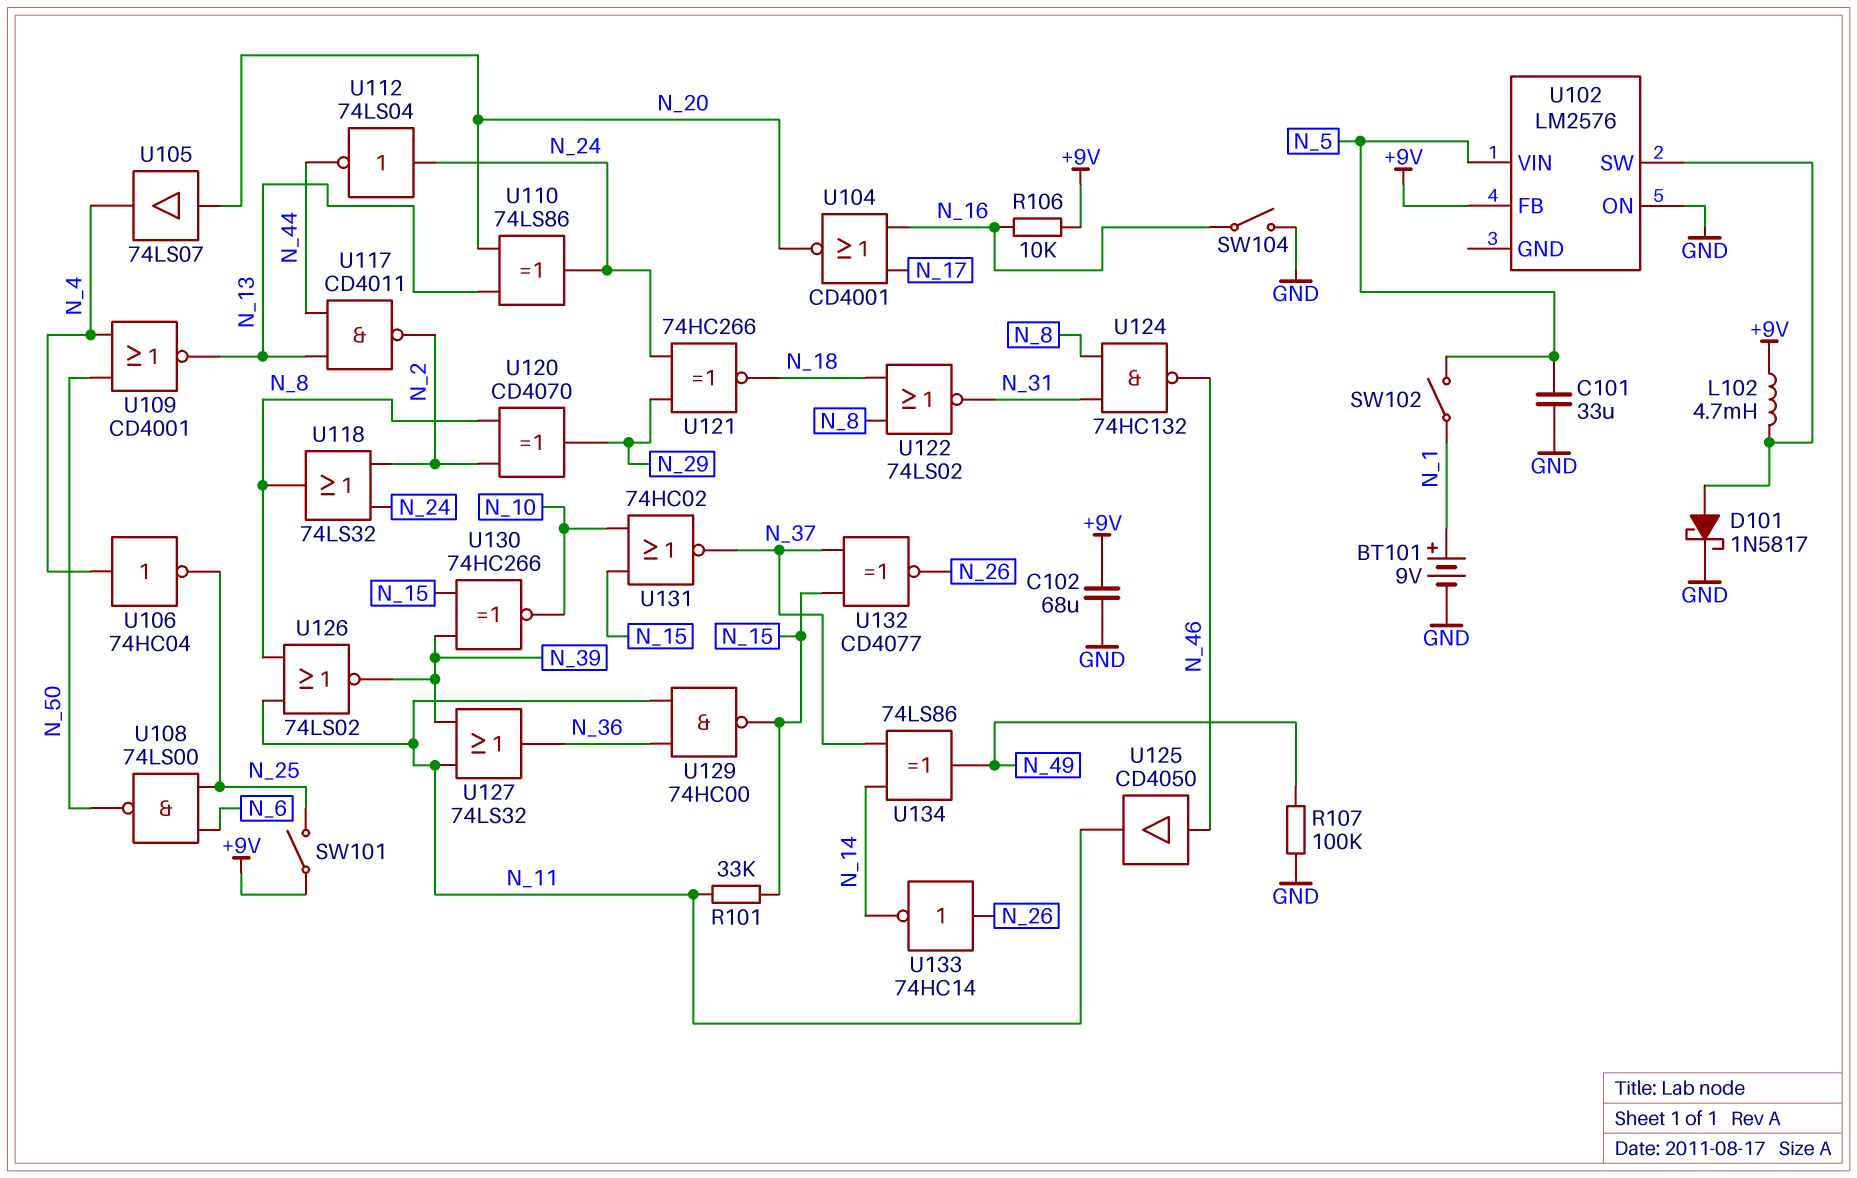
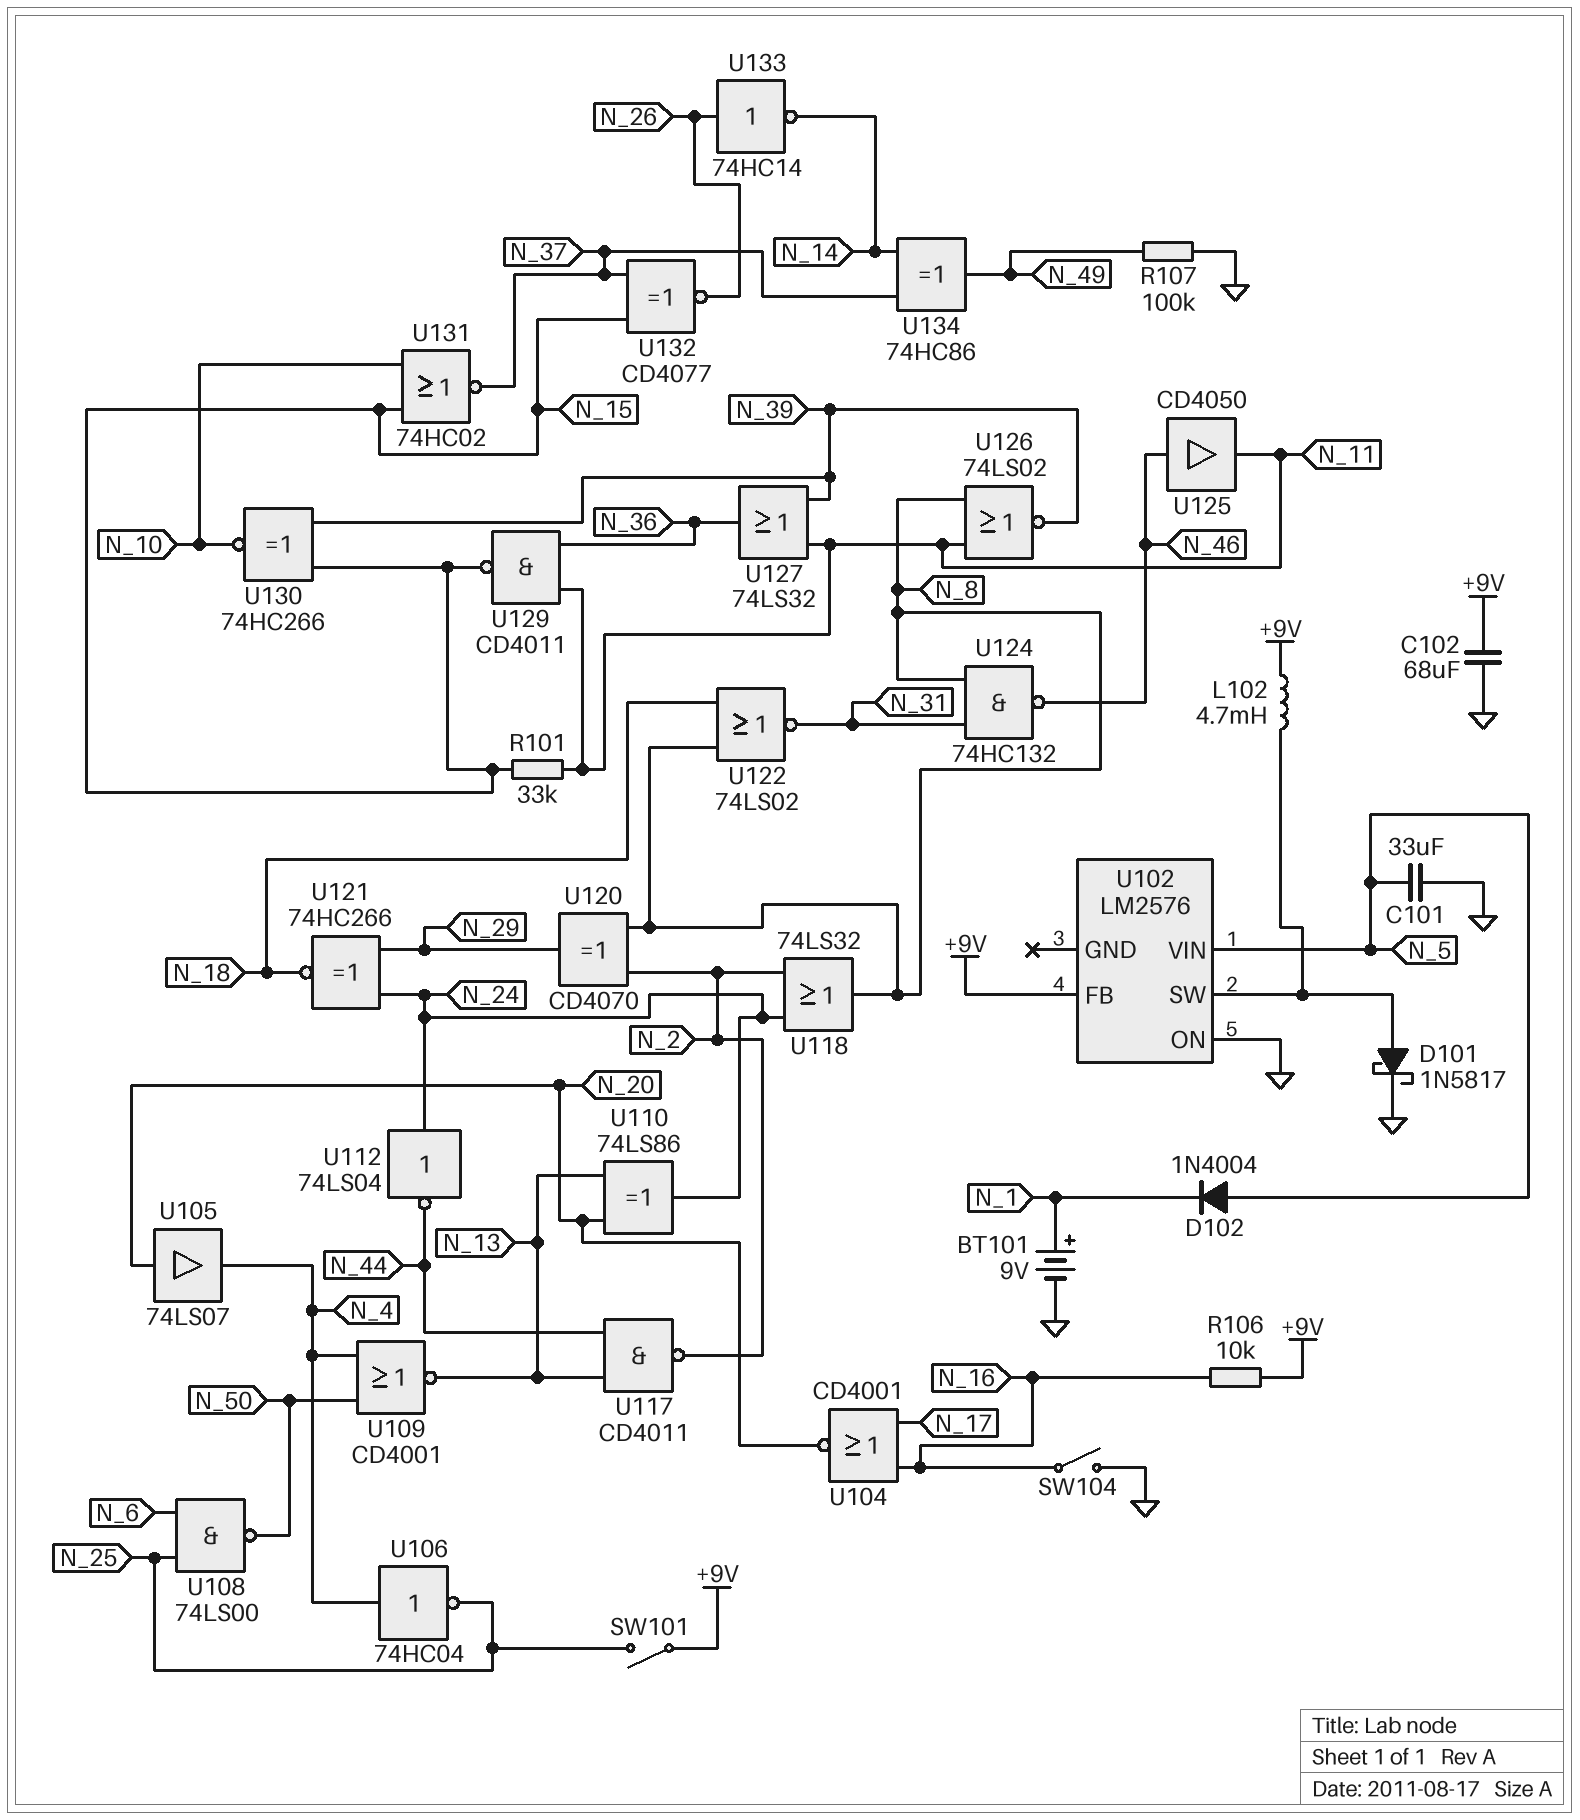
D102: none -> diode 1N4004 (A N_5, K N_1)
SW102: switch (N_1, N_5) -> none
U129: NAND 74HC00 (in N_11, in N_36, out N_15) -> NAND CD4011 (in N_11, in N_36, out N_15)
U134: XOR 74LS86 (in N_14, in N_37, out N_49) -> XOR 74HC86 (in N_14, in N_37, out N_49)

